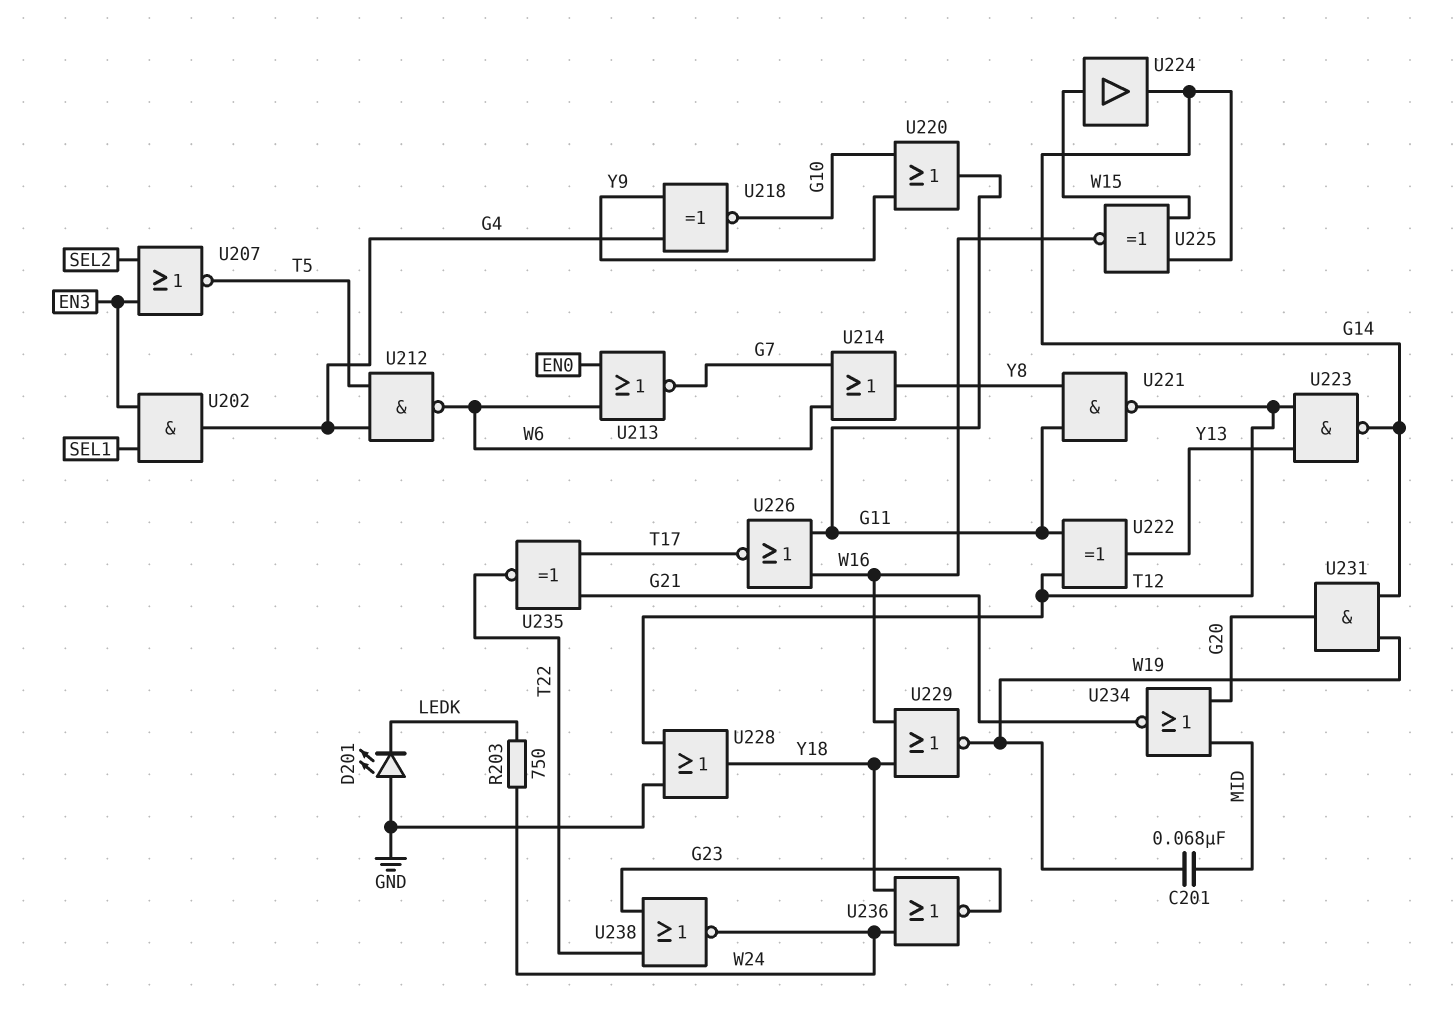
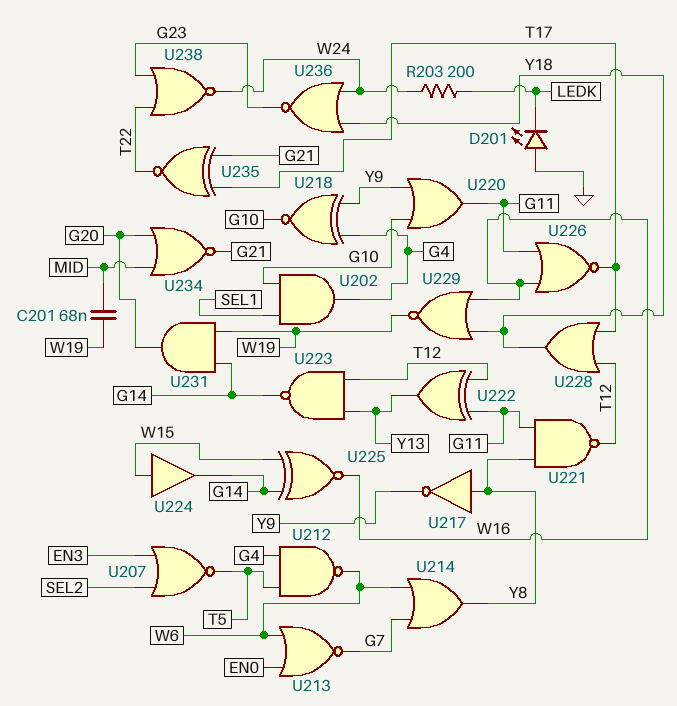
R203: 750 (LEDK, W24) -> 200 (LEDK, W24)
U202: AND (in EN3, in SEL1, out G4) -> AND (in G10, in SEL1, out G4)
U217: none -> NOT (in Y8, out Y9)
U228: OR (in GND, in T12, out Y18) -> OR (in T12, in T17, out Y18)

